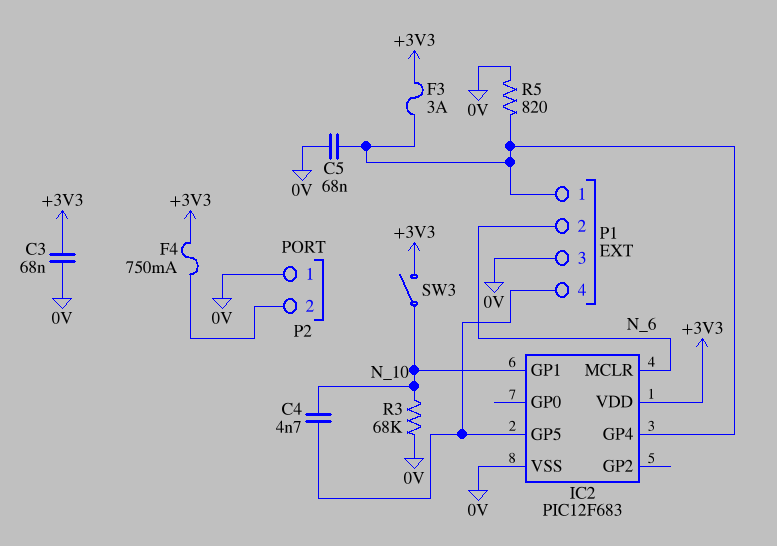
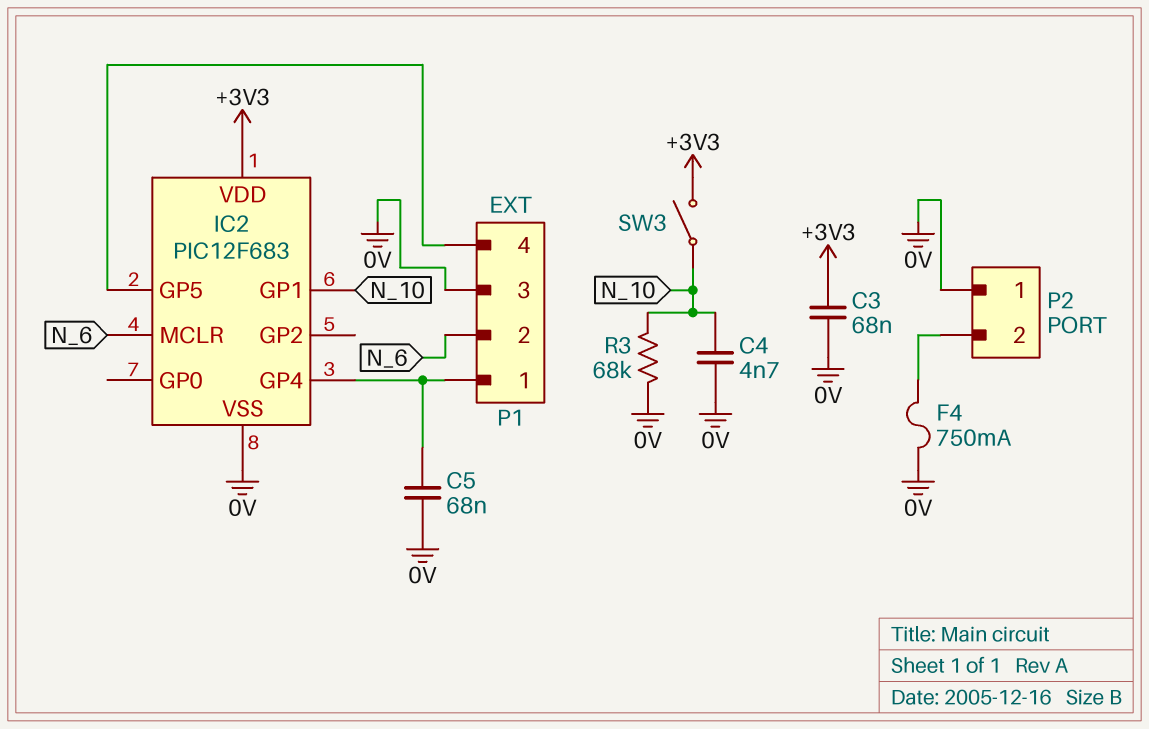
C4: 4.7nF (IC2/GP5, N_10) -> 4.7nF (0V, N_10)
F3: 3A (+3V3, IC2/GP4) -> none
F4: 750mA (+3V3, P2/2) -> 750mA (0V, P2/2)
R5: 820 (0V, IC2/GP4) -> none

